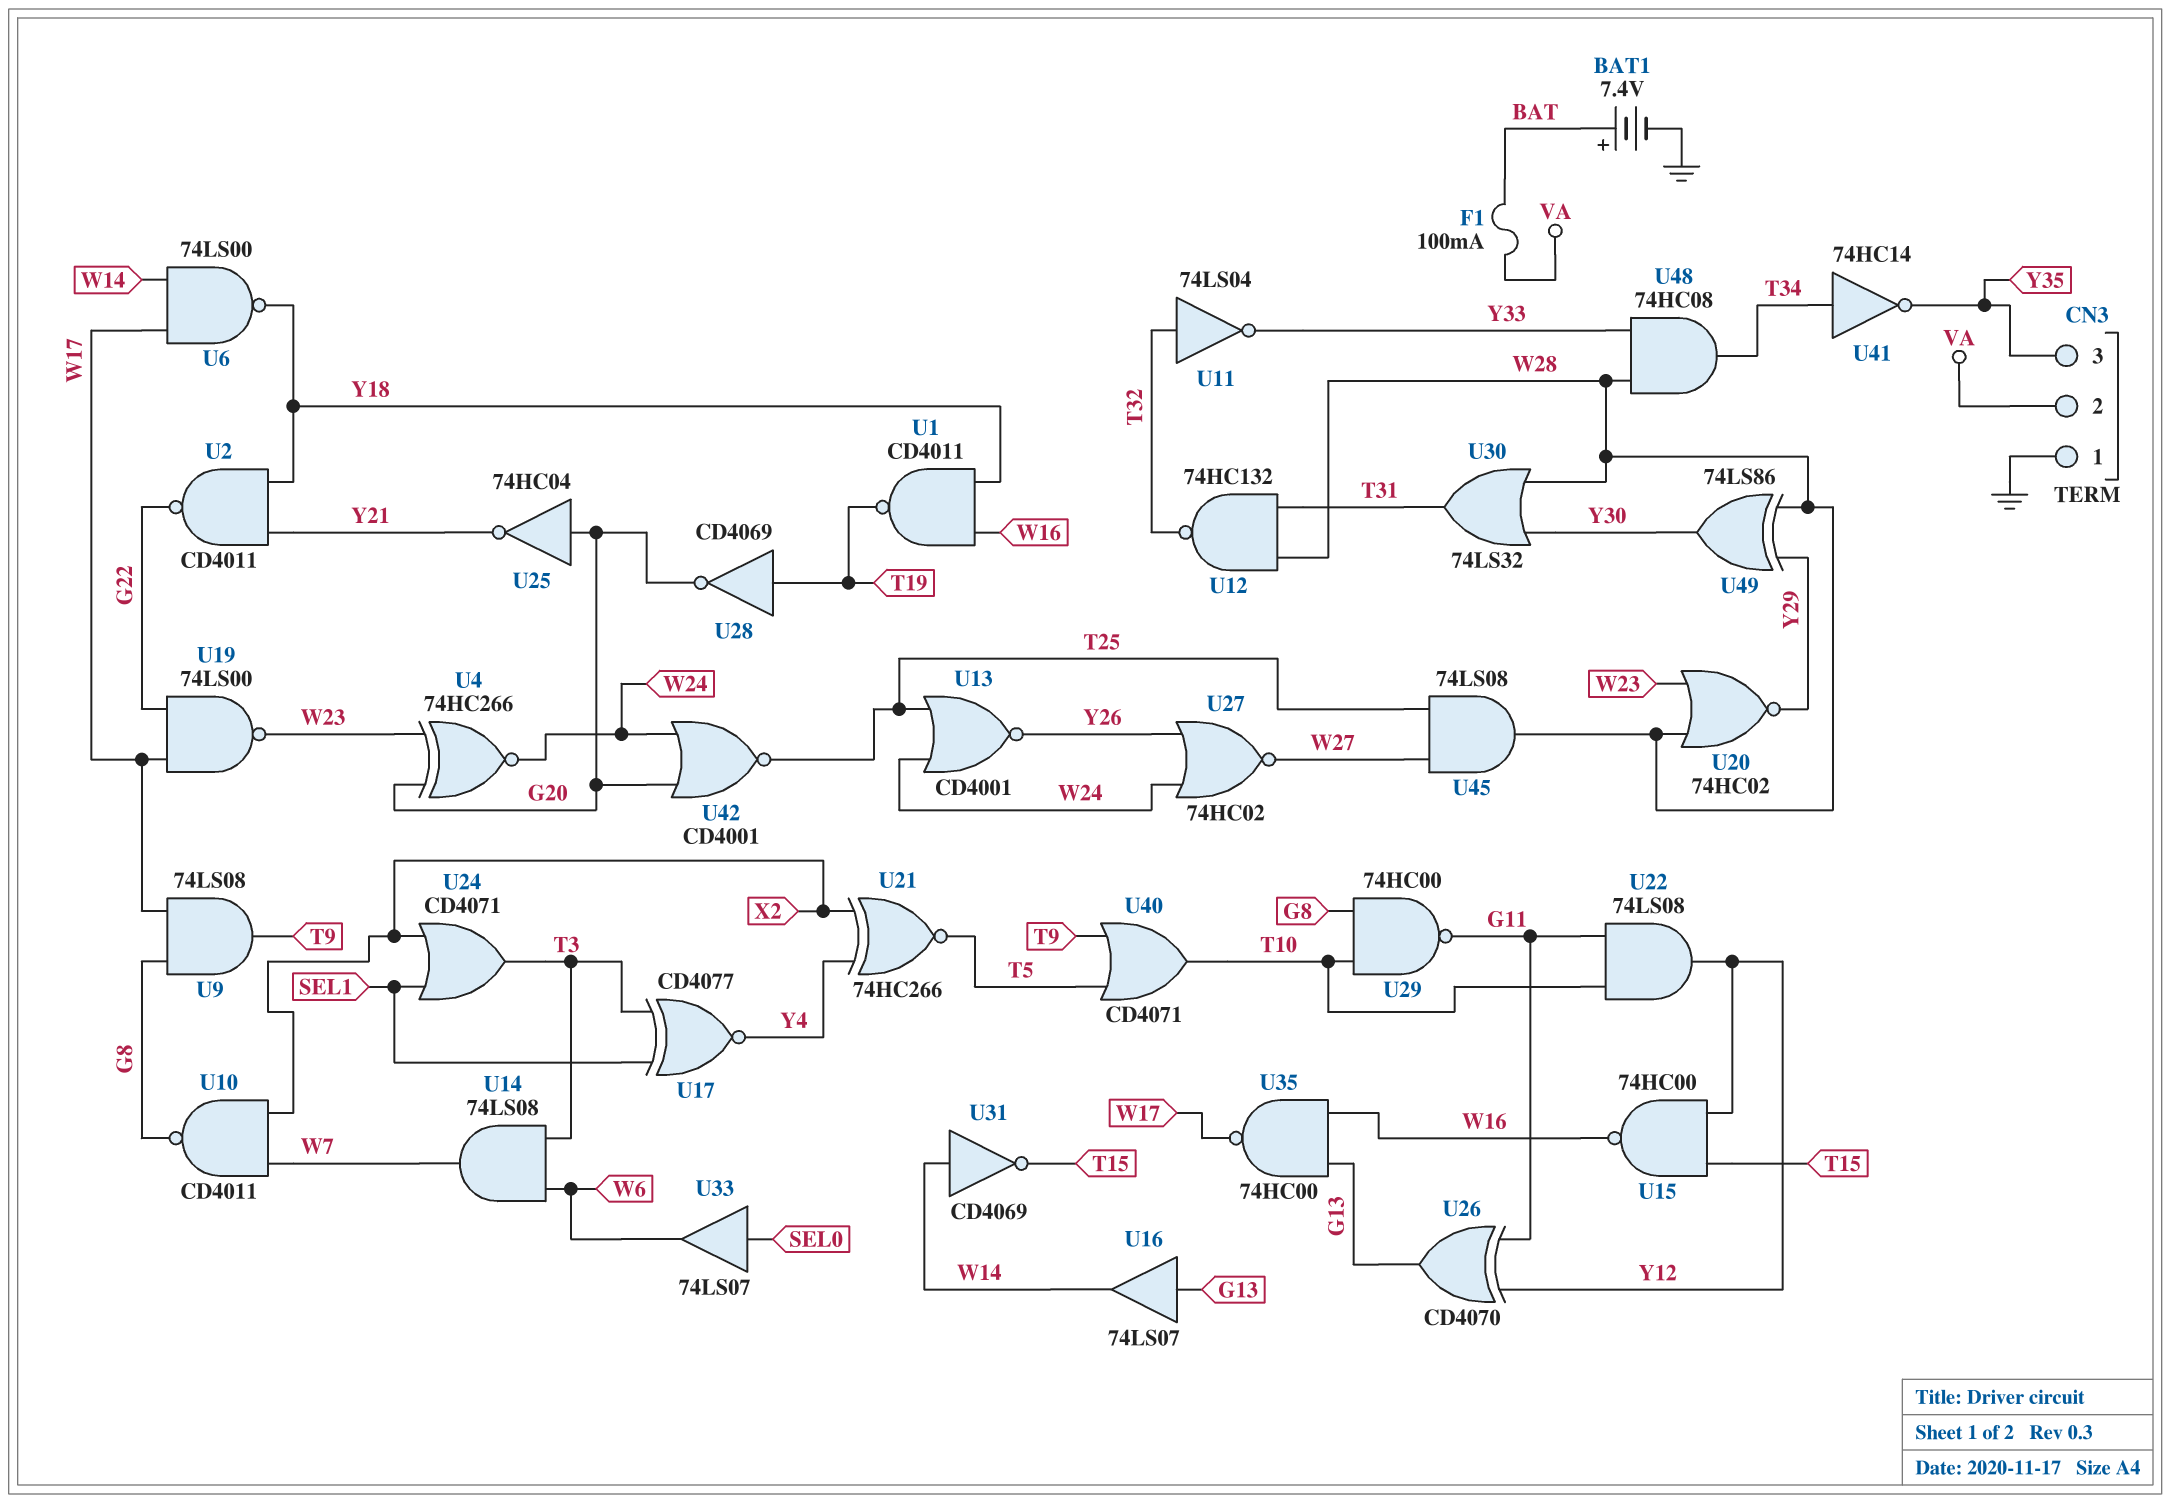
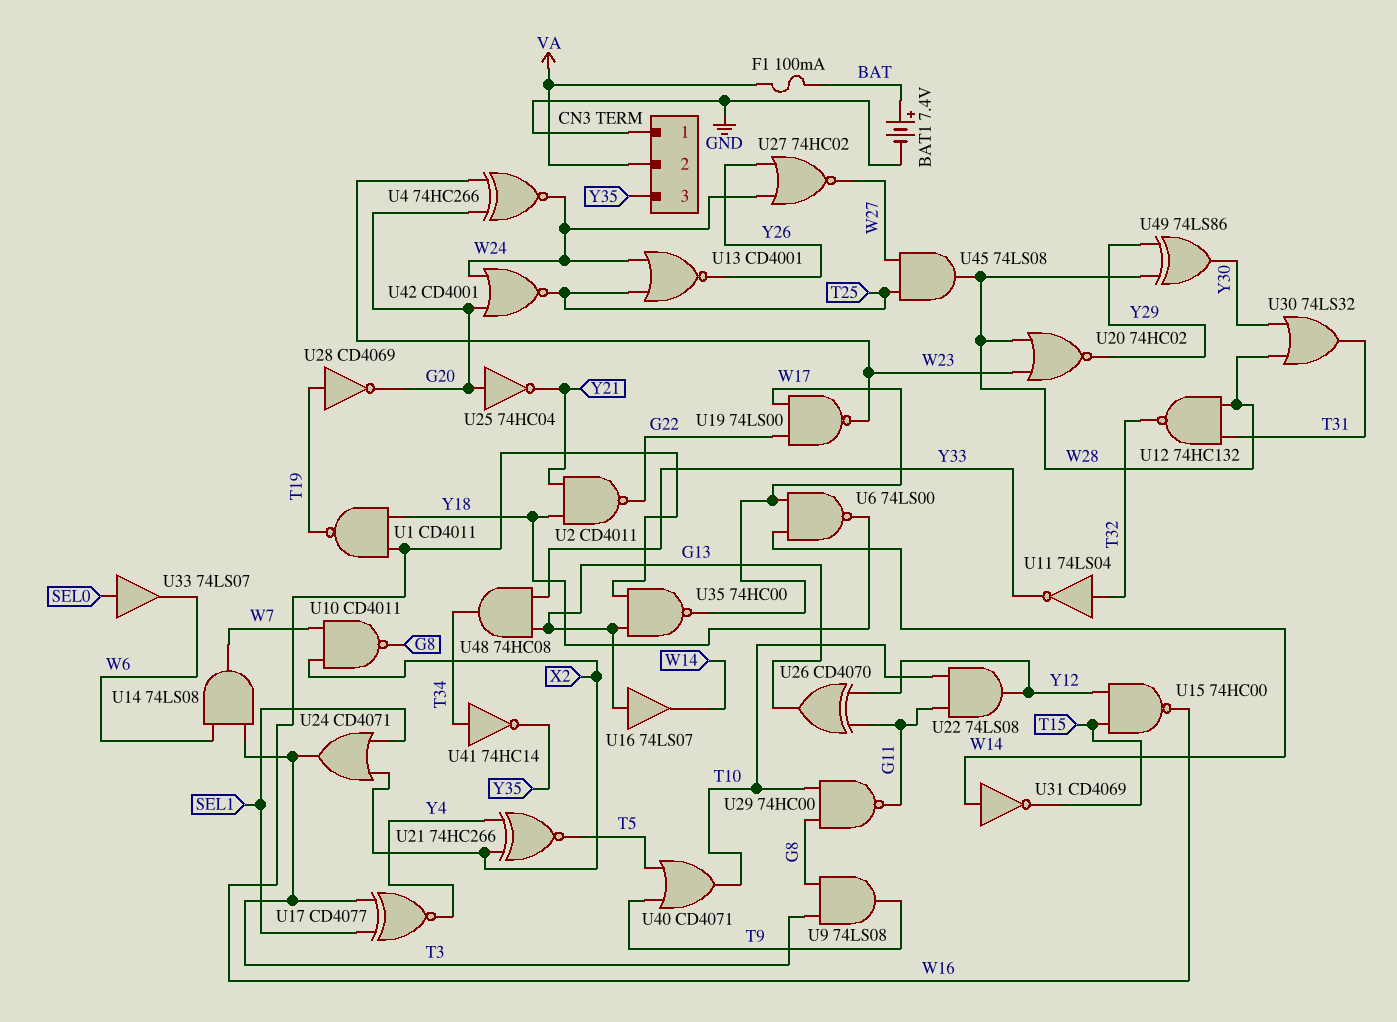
U9: AND 74LS08 (in G8, in W17, out T9) -> AND 74LS08 (in G8, in T3, out T9)
U48: AND 74HC08 (in W28, in Y33, out T34) -> AND 74HC08 (in G13, in Y33, out T34)

